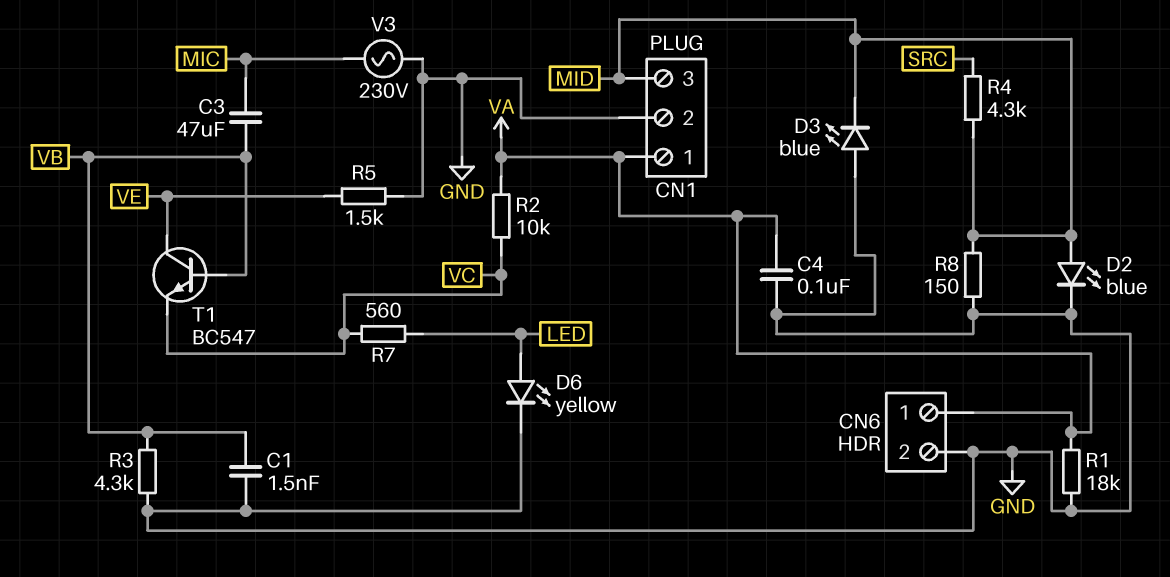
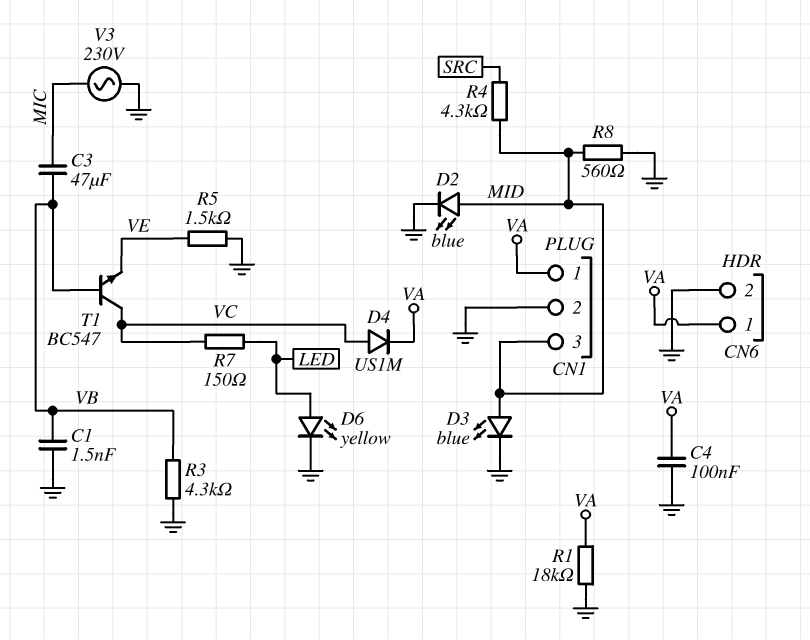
D3: LED blue (A GND, K MID) -> LED blue (A MID, K GND)
D4: none -> diode US1M (A VC, K VA)
R2: 10k (VA, VC) -> none
R7: 560 (LED, VC) -> 150 (LED, VC)
R8: 150 (GND, MID) -> 560 (GND, MID)
T1: NPN BC547 (B VB, C VE, E VC) -> NPN BC547 (B VB, C VC, E VE)

